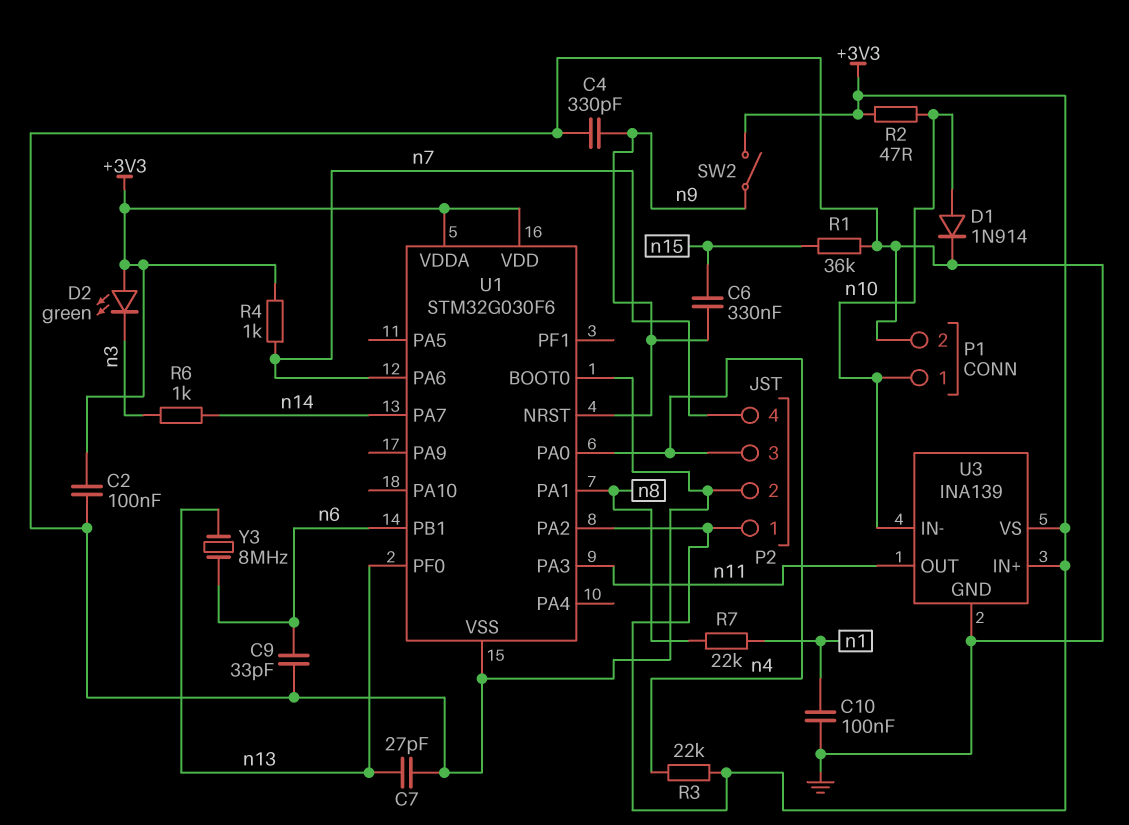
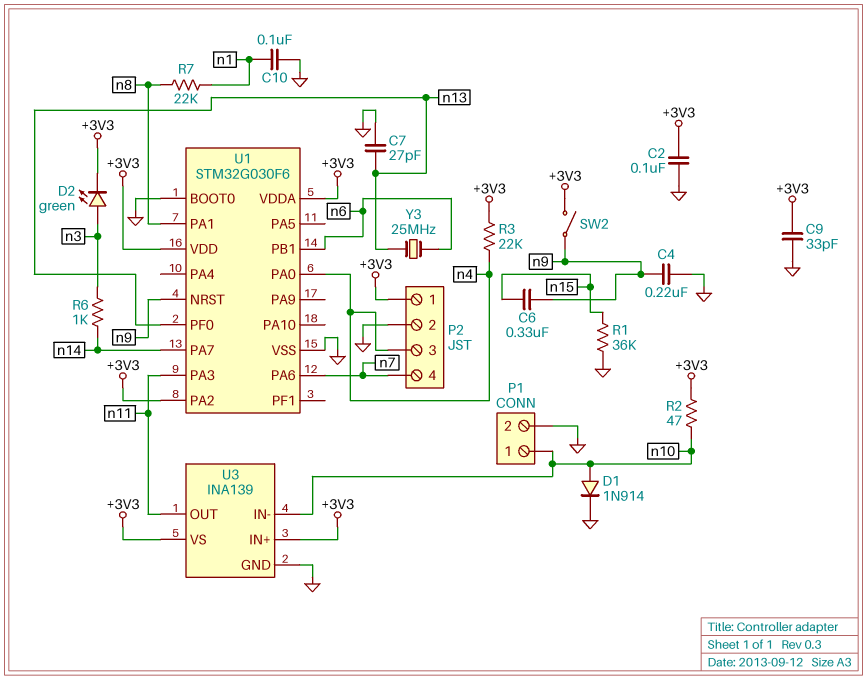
C4: 330pF (GND, n9) -> 220nF (GND, n9)
C9: 33pF (GND, n6) -> 33pF (+3V3, GND)
D2: LED green (A +3V3, K n3) -> LED green (A n3, K +3V3)
R4: 1k (+3V3, n7) -> none
Y3: 8MHz (n6, n13) -> 25MHz (n6, n13)

